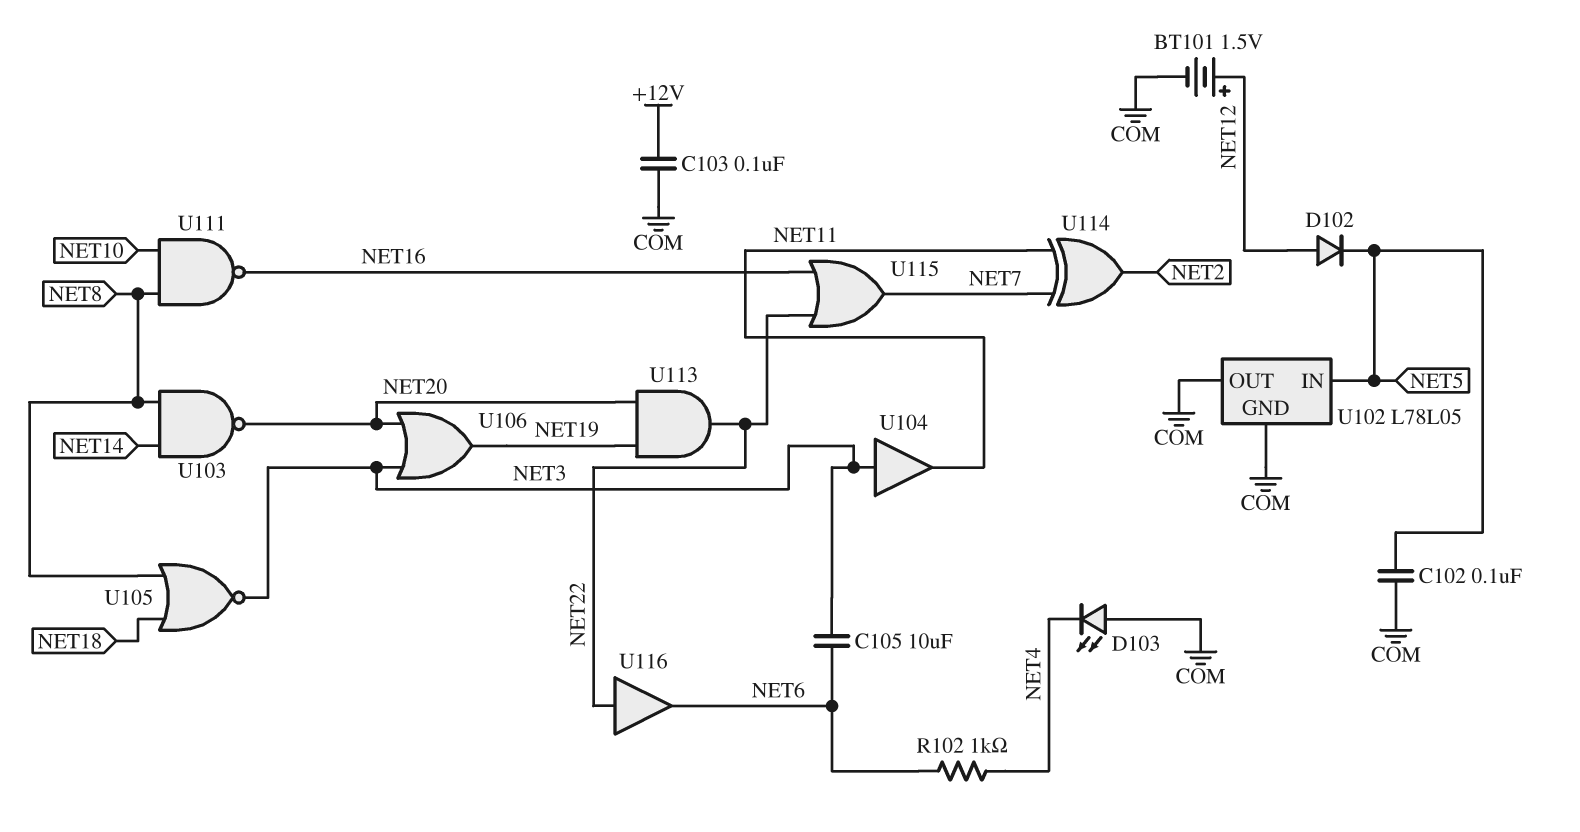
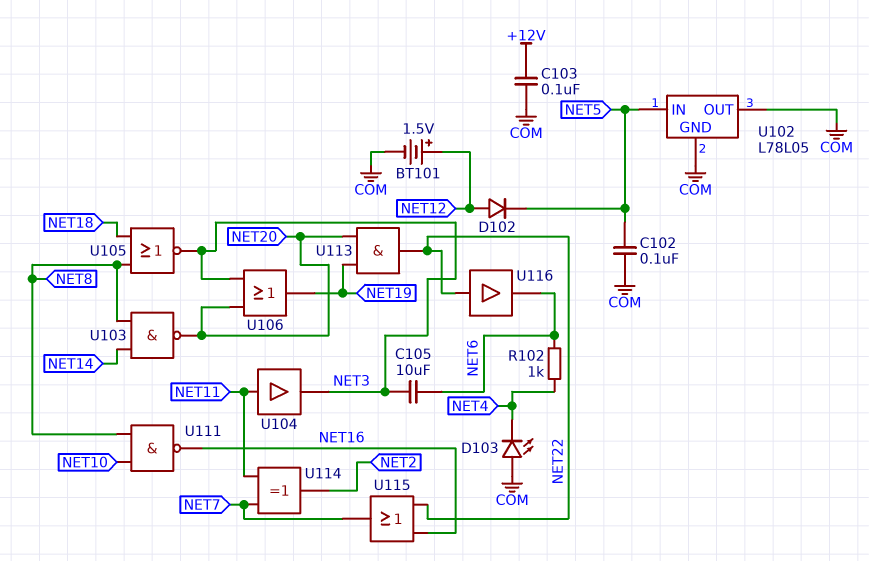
U104: buffer (in NET3, out NET11) -> buffer (in NET11, out NET3)

